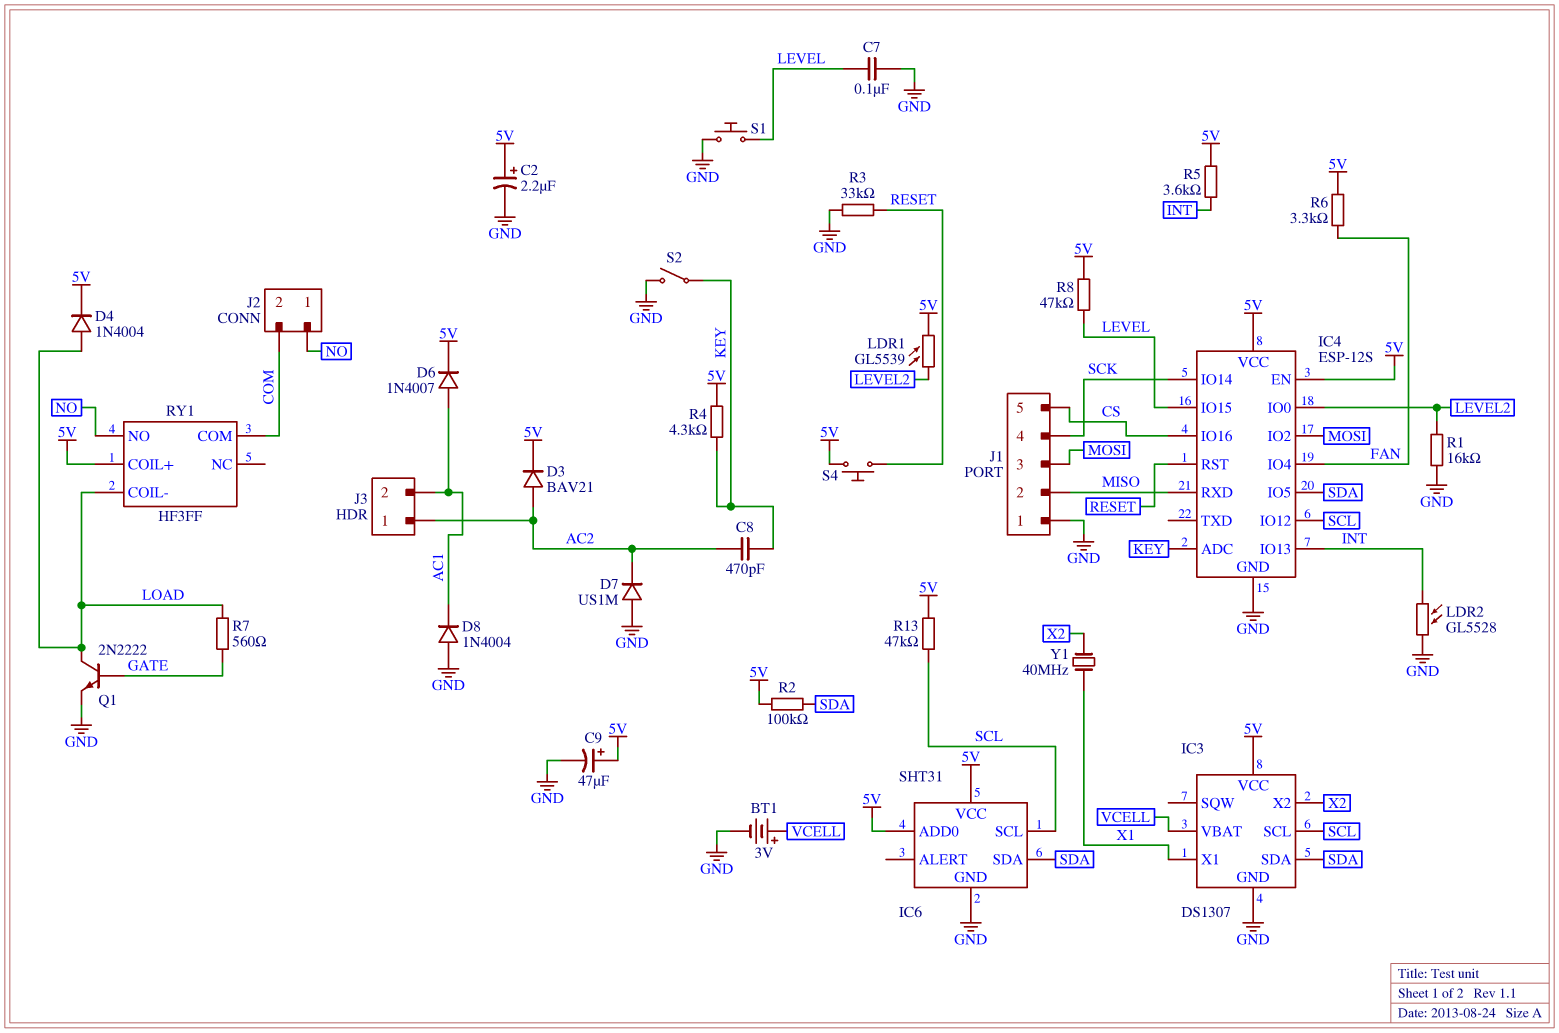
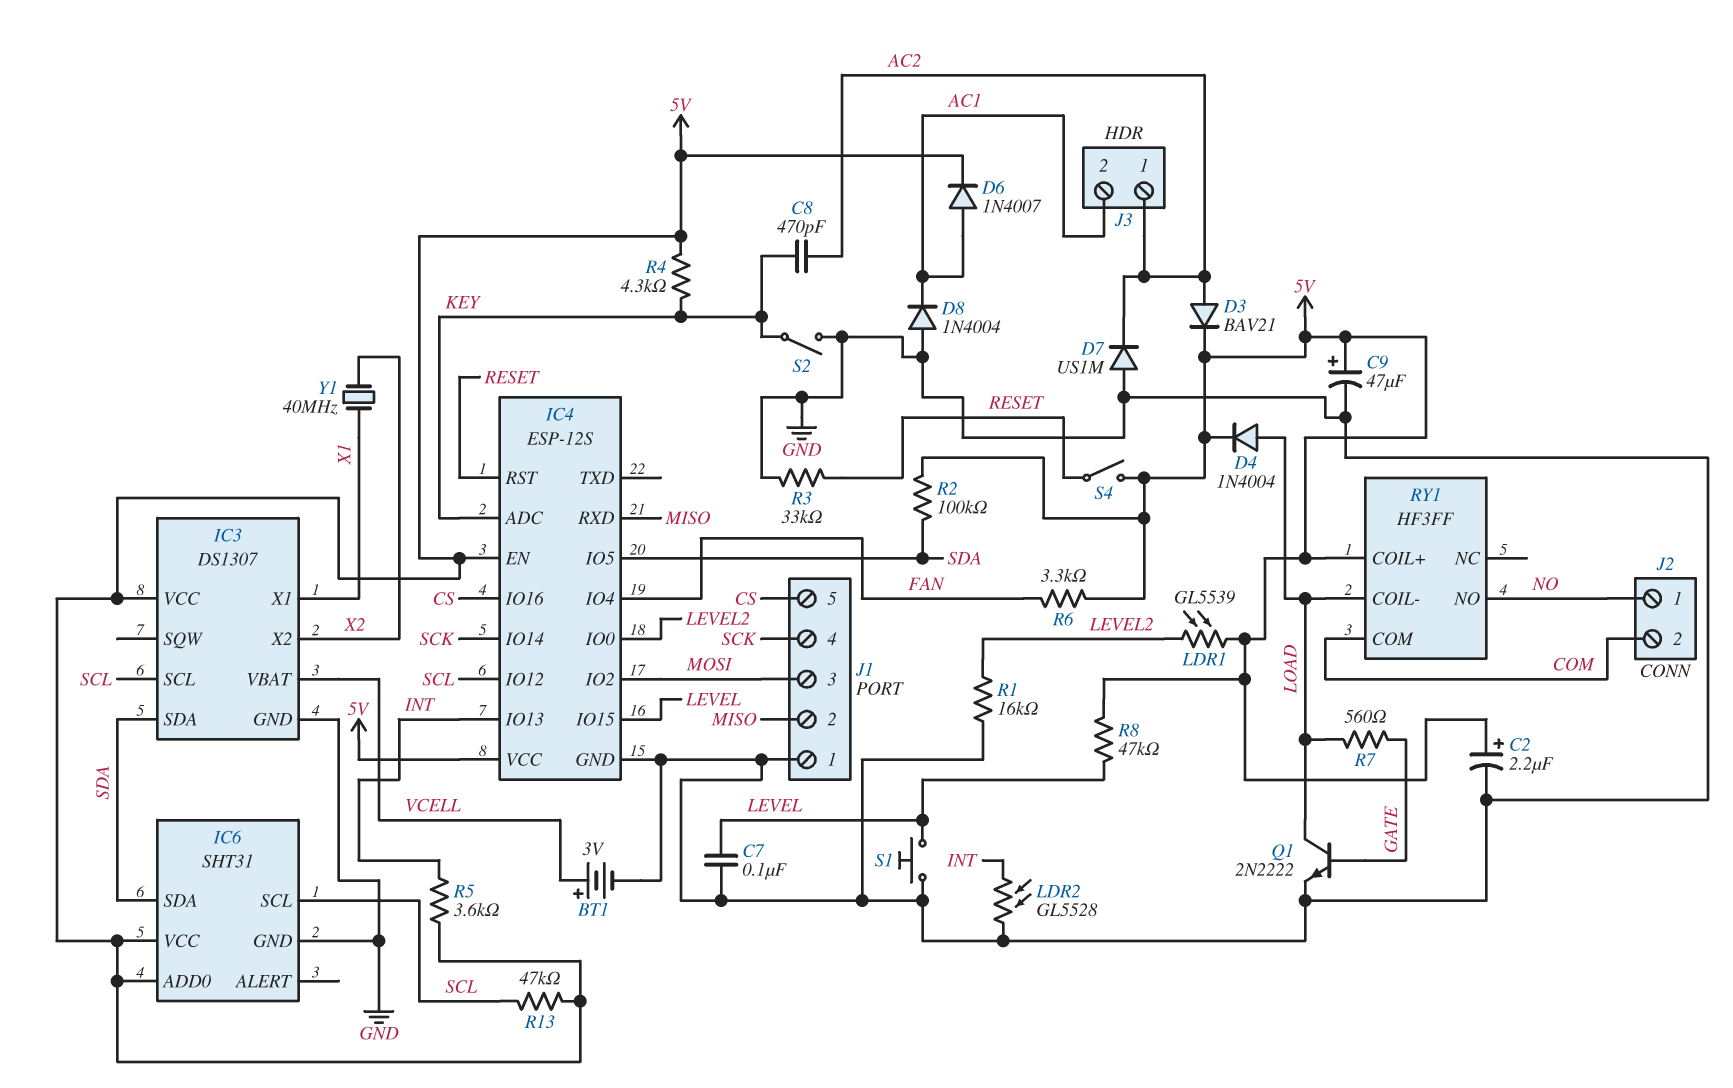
S4: button (5V, RESET) -> switch (5V, RESET)

